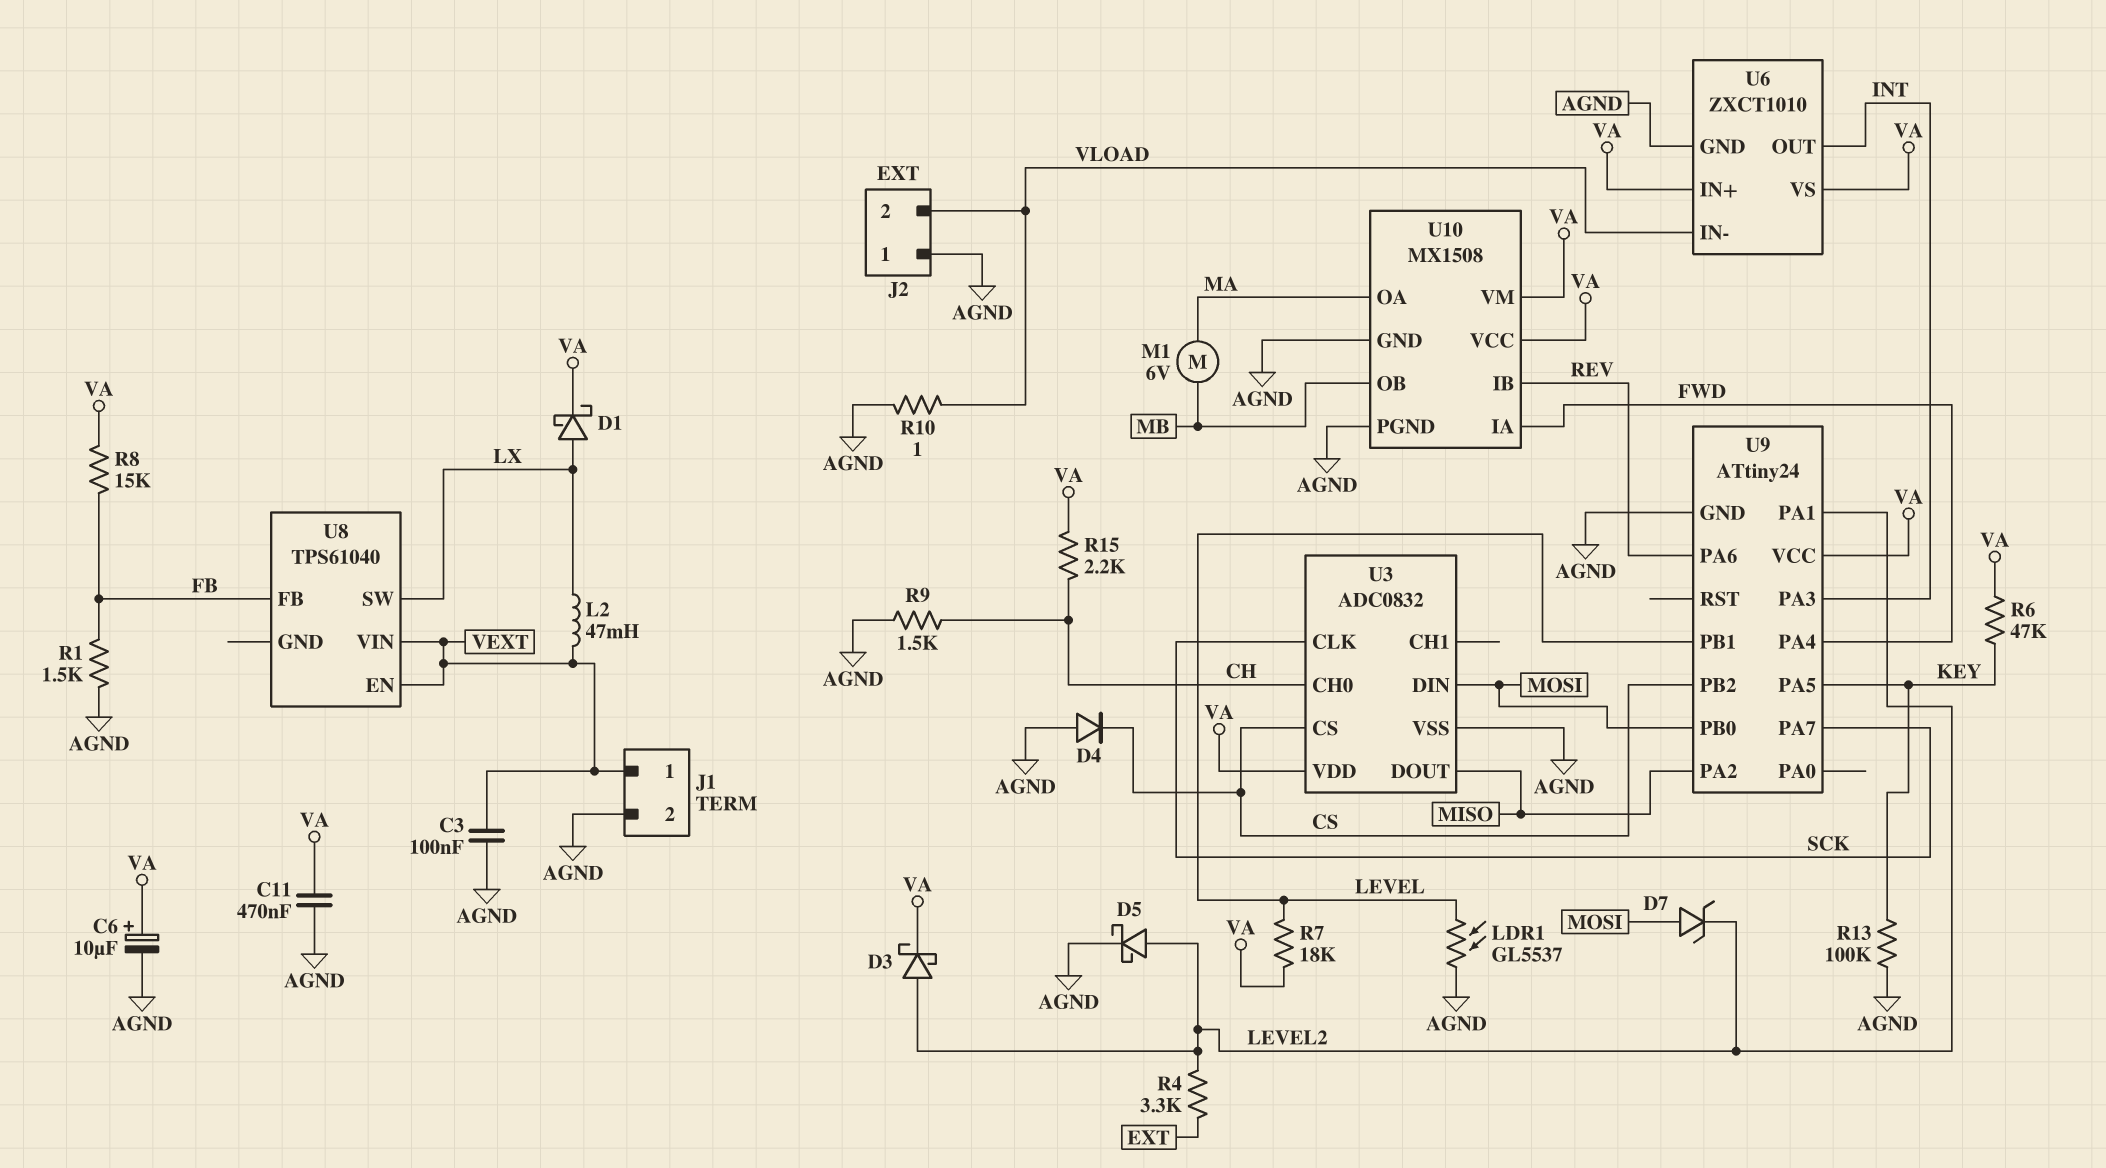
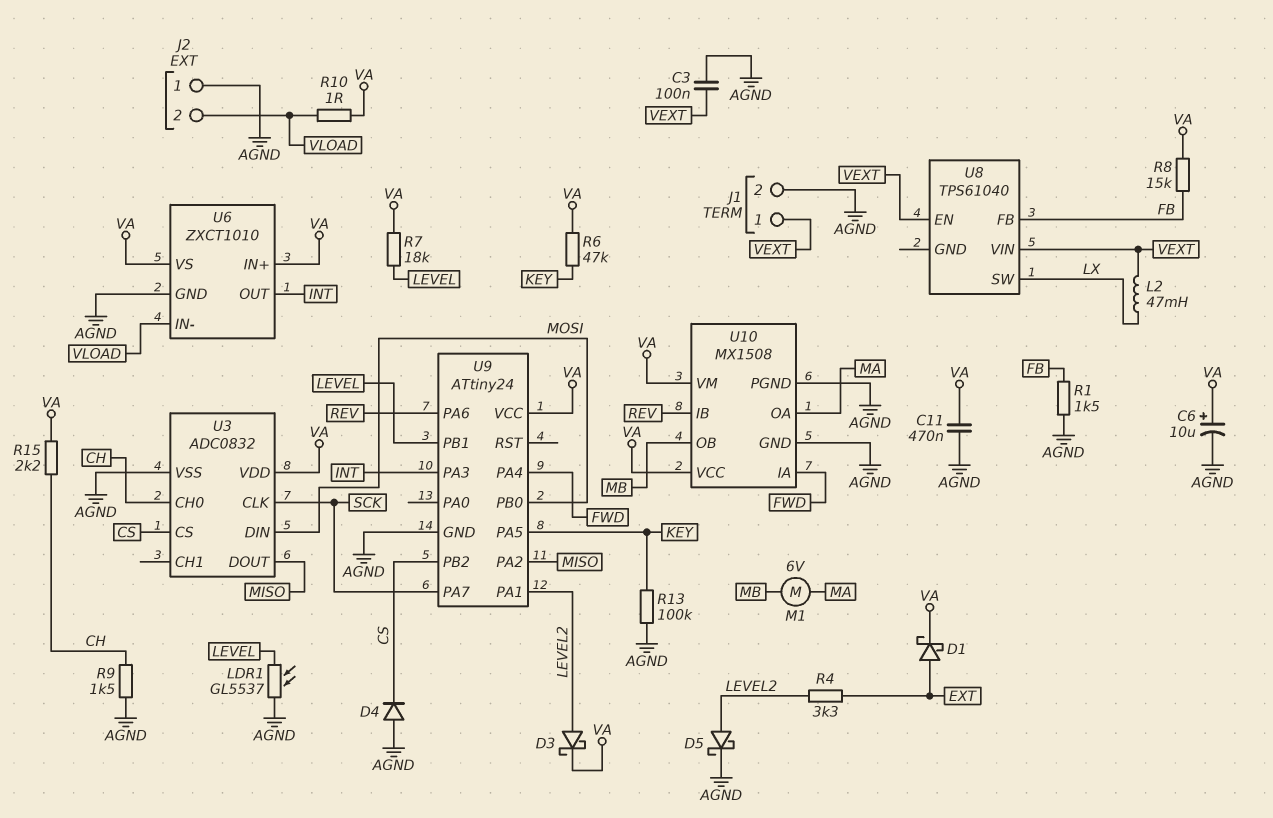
D1: schottky (A LX, K VA) -> schottky (A EXT, K VA)
D7: zener (A MOSI, K LEVEL2) -> none
R10: 1 (AGND, VLOAD) -> 1 (VA, VLOAD)

